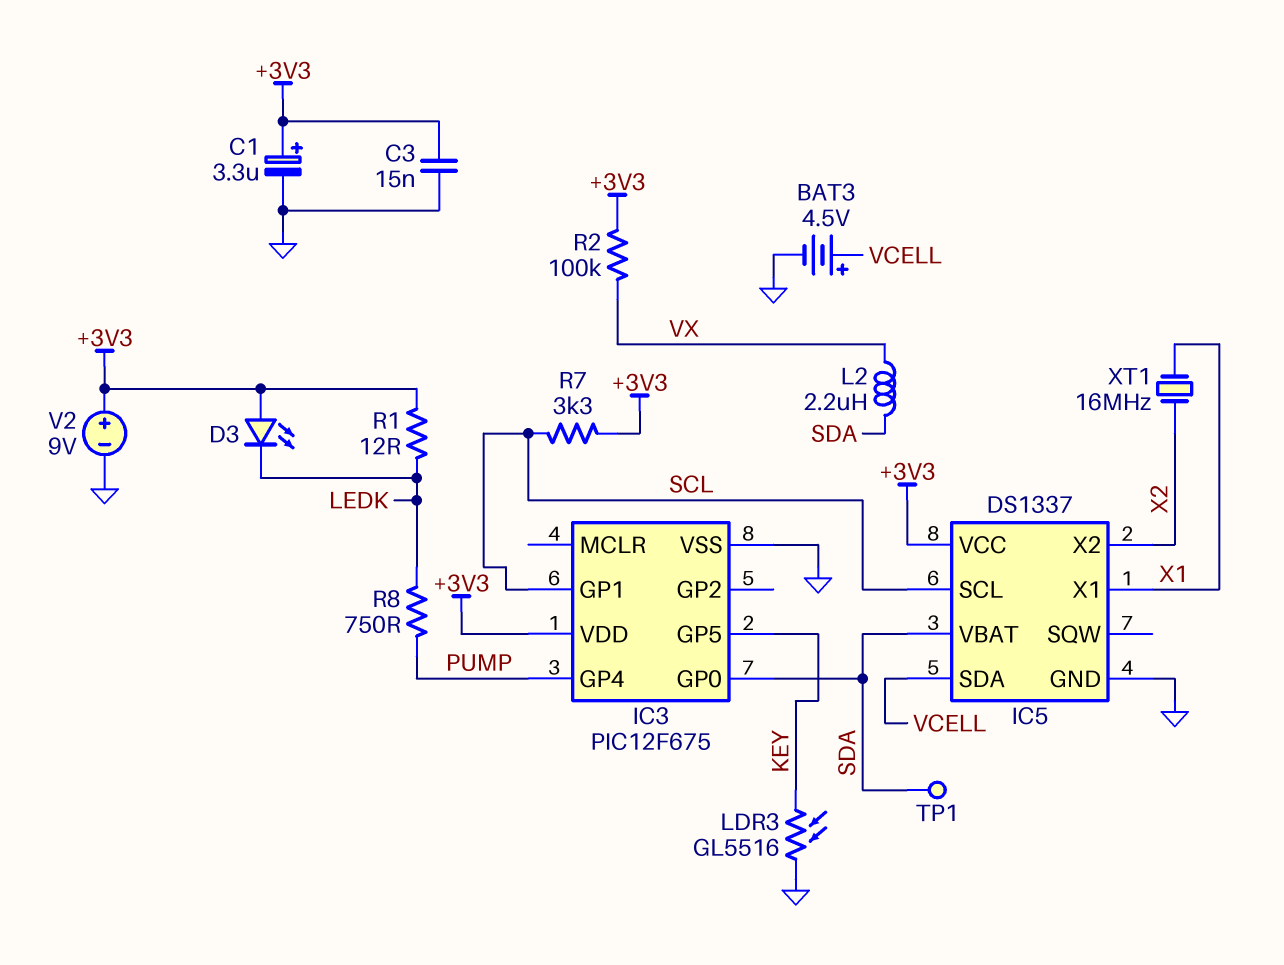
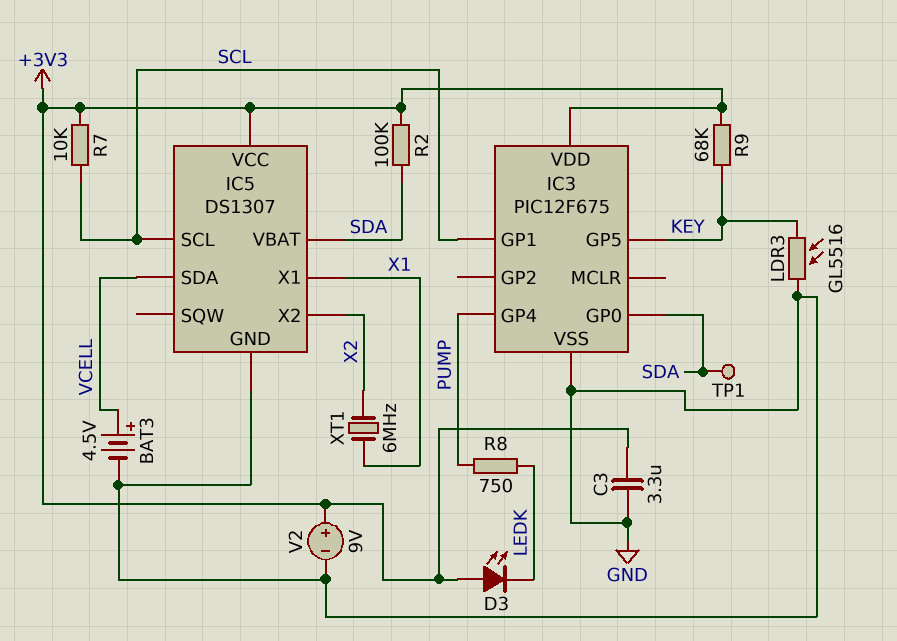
C1: 3.3uF (plus +3V3, minus GND) -> none
C3: 15nF (+3V3, GND) -> 3.3uF (+3V3, GND)
IC5: DS1337 -> DS1307
L2: 2.2uH (SDA, VX) -> none
R1: 12 (+3V3, LEDK) -> none
R2: 100k (+3V3, VX) -> 100k (+3V3, SDA)
R7: 3.3k (+3V3, SCL) -> 10k (+3V3, SCL)
R9: none -> 68k (+3V3, KEY)
XT1: 16MHz (X1, X2) -> 6MHz (X1, X2)

